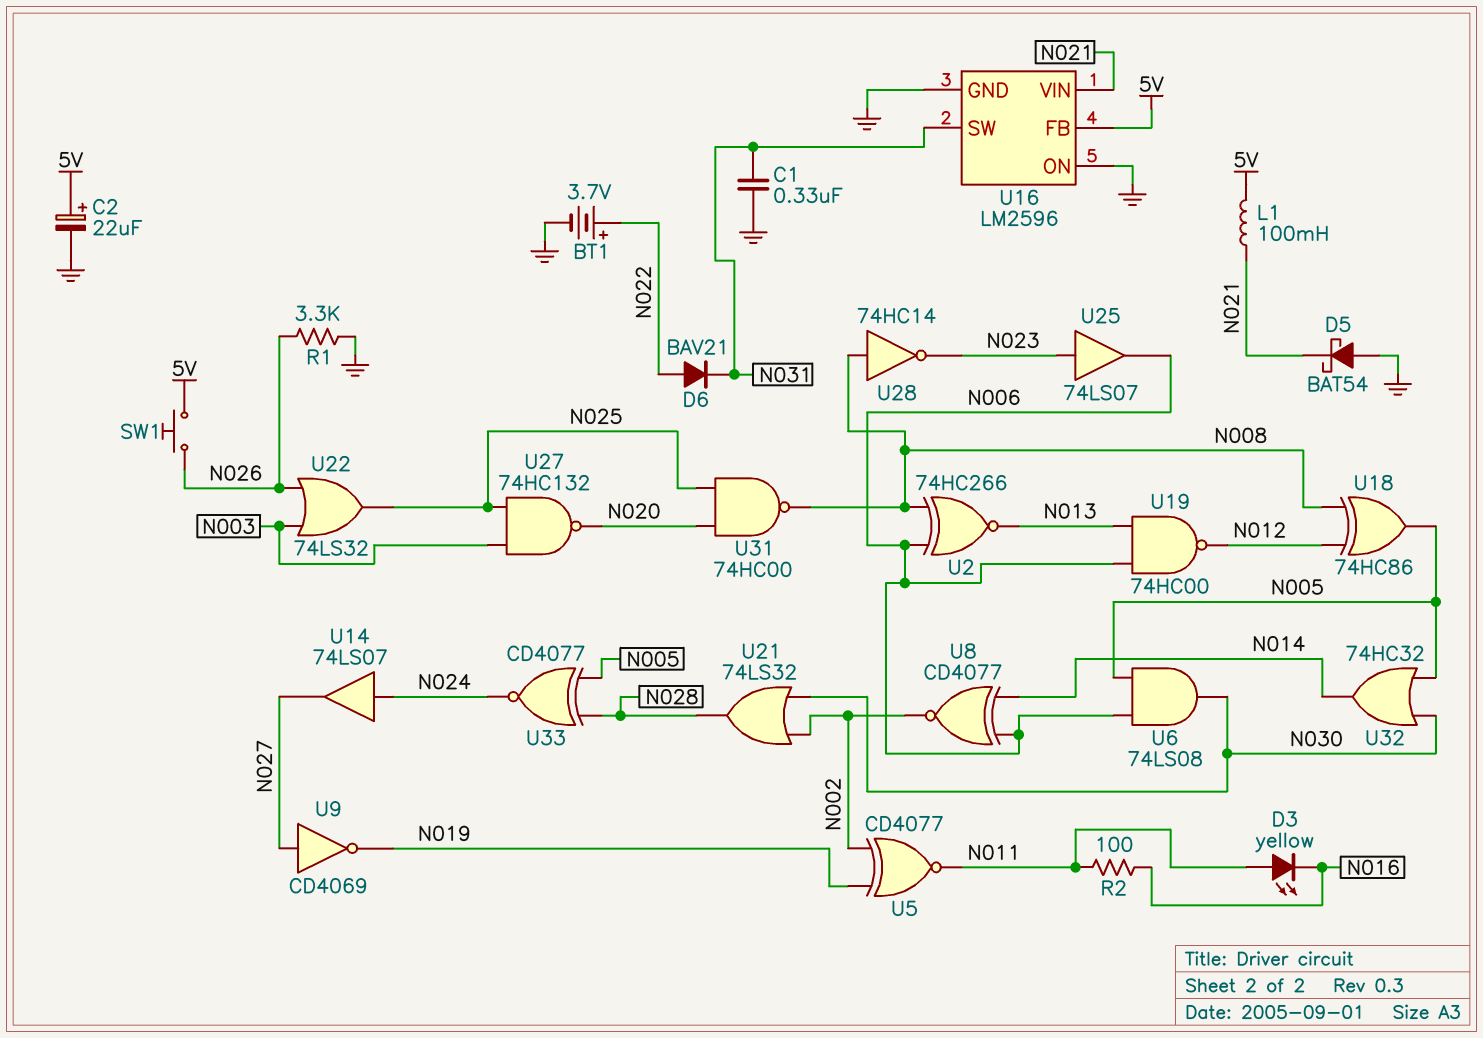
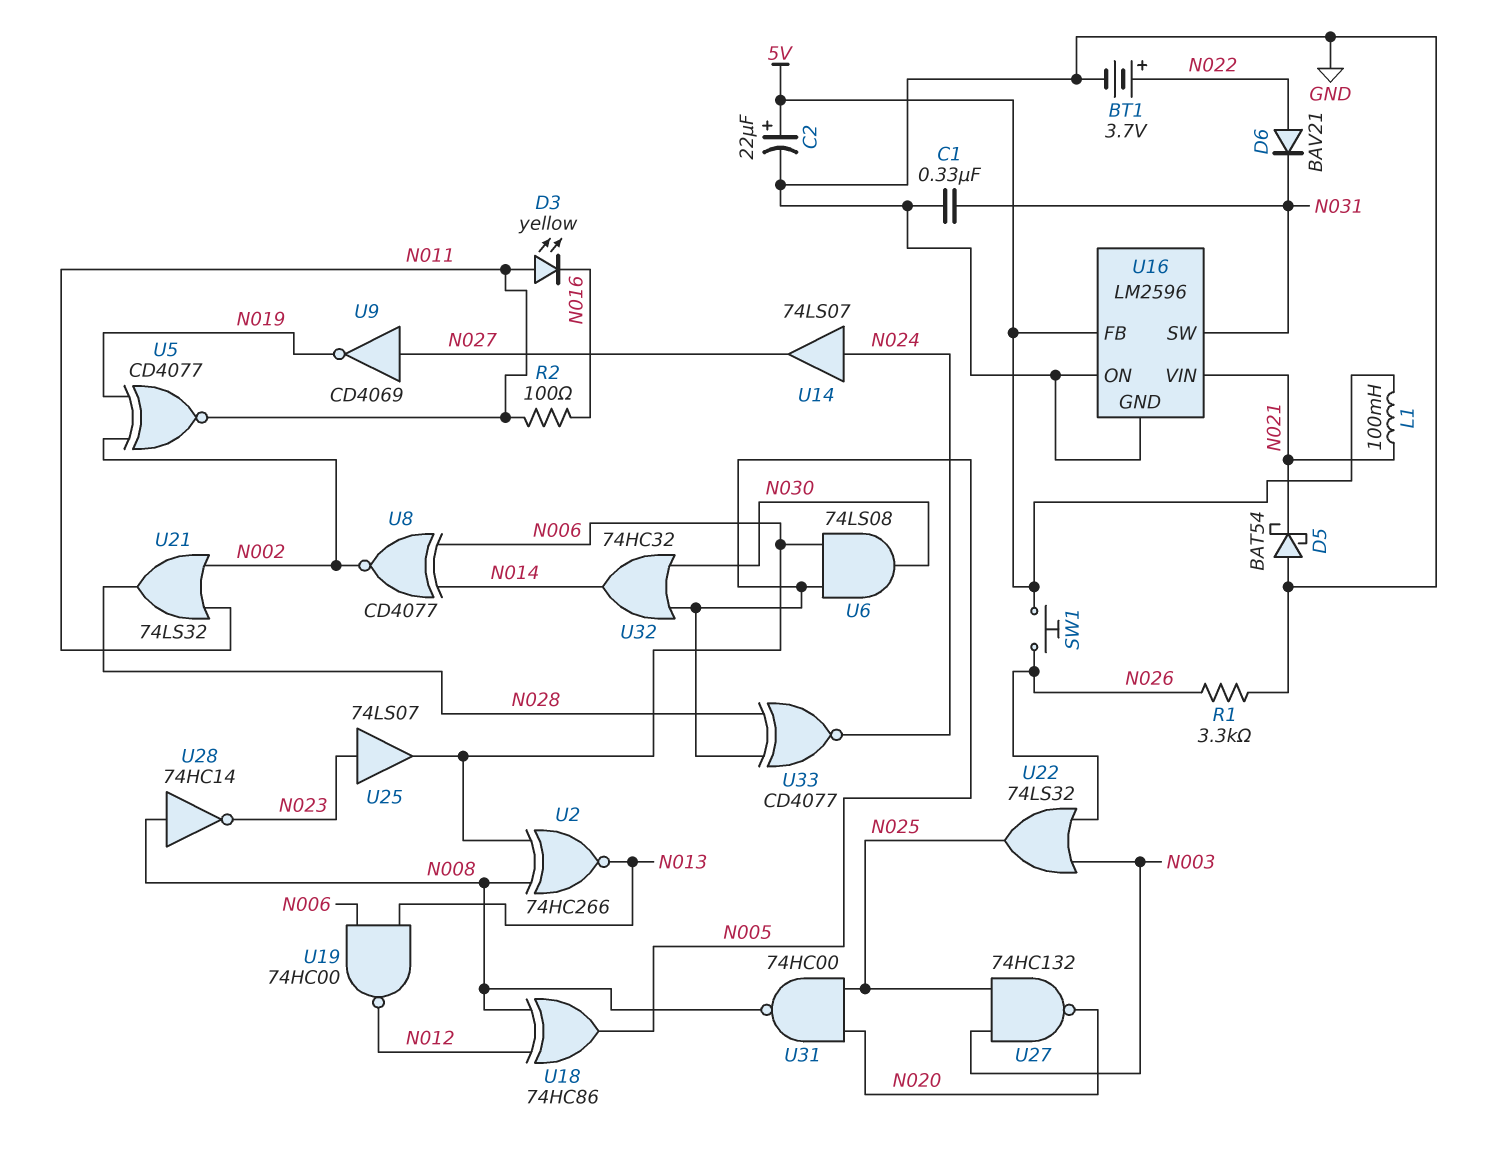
U21: OR 74LS32 (in N002, in N030, out N028) -> OR 74LS32 (in N002, in N011, out N028)

